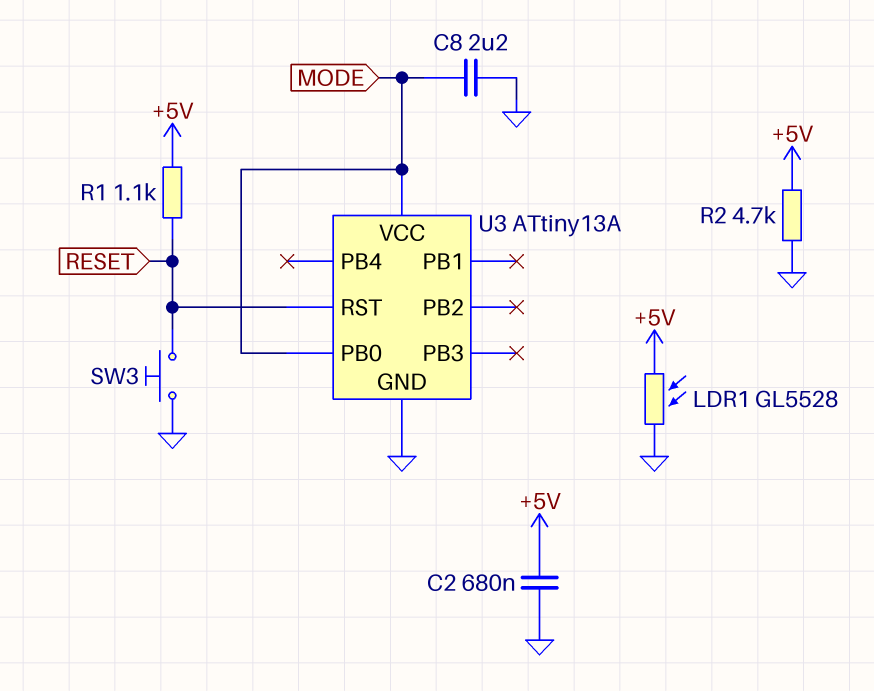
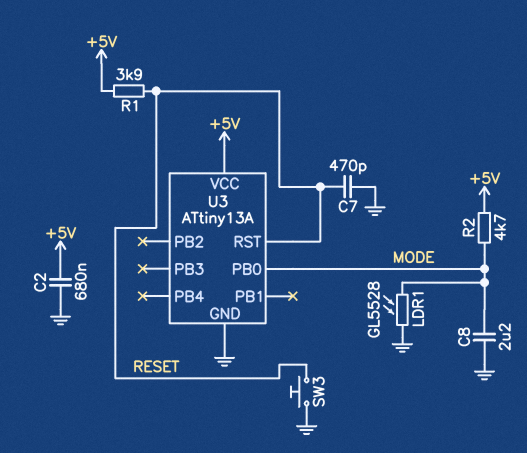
C7: none -> 470pF (GND, RESET)
LDR1: GL5528 (+5V, GND) -> GL5528 (GND, MODE)
R1: 1.1k (+5V, RESET) -> 3.9k (+5V, RESET)
R2: 4.7k (+5V, GND) -> 4.7k (+5V, MODE)
U3 pin VCC: MODE -> +5V

